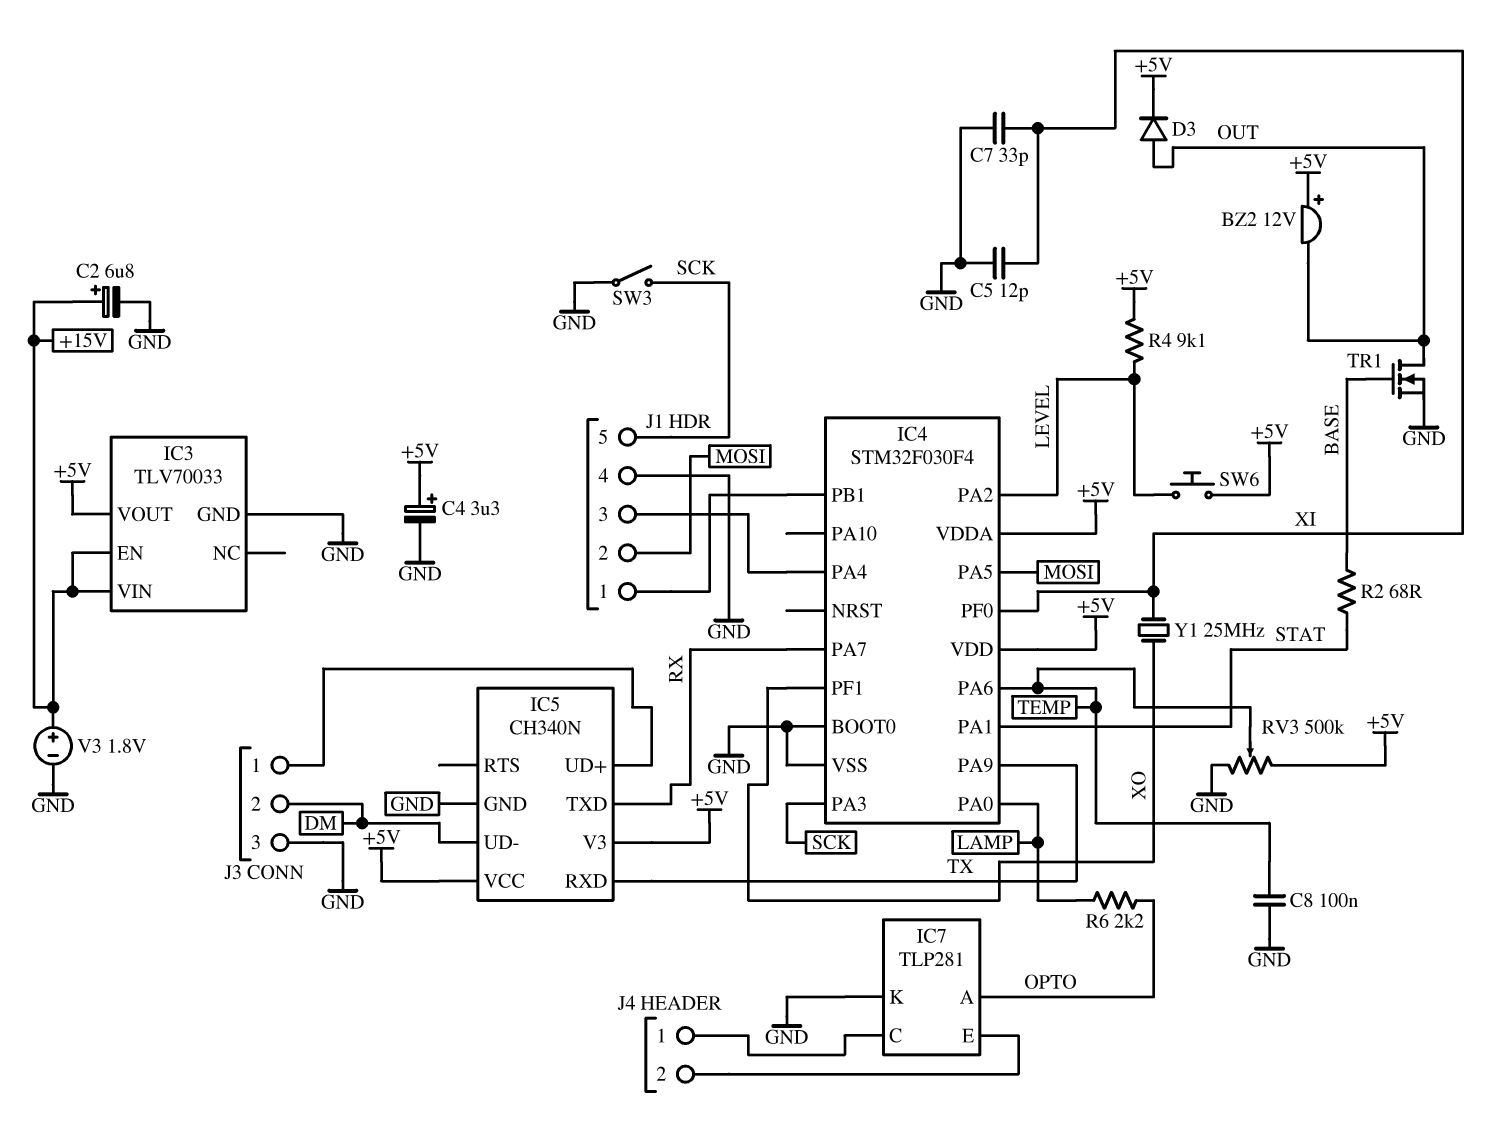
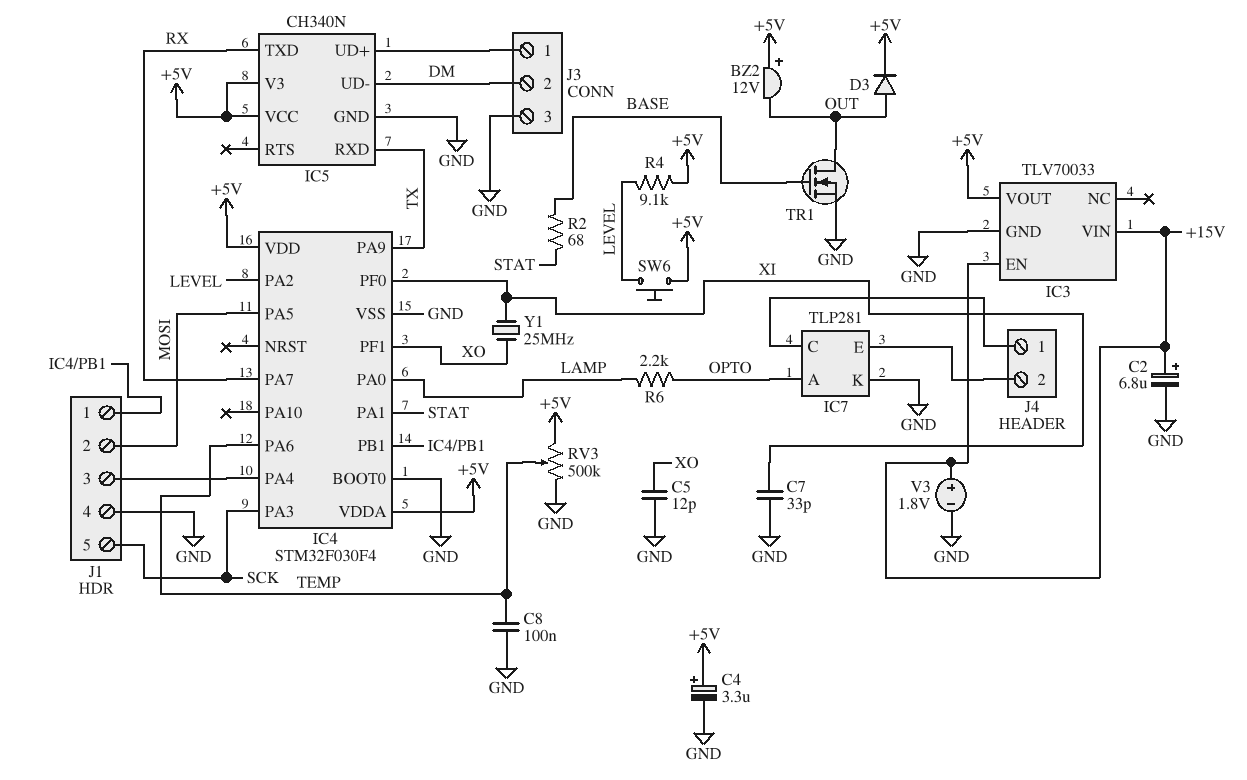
C5: 12pF (GND, XI) -> 12pF (GND, XO)
SW3: switch (GND, SCK) -> none

